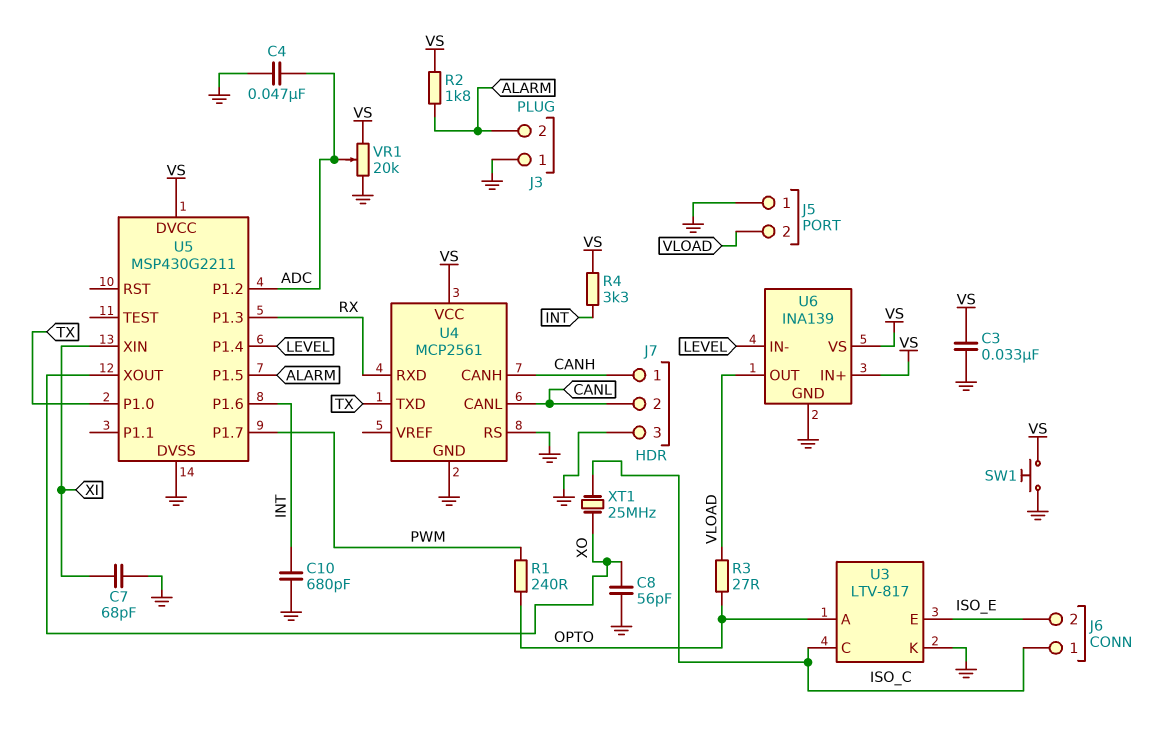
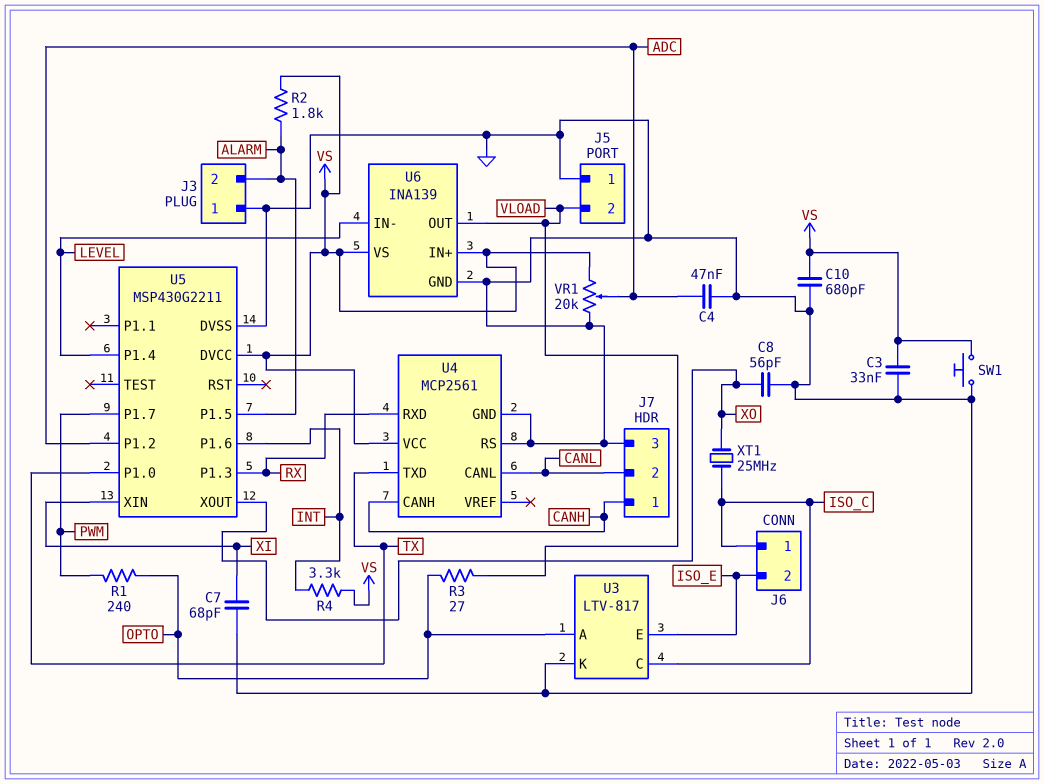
C10: 680pF (GND, INT) -> 680pF (GND, VS)

